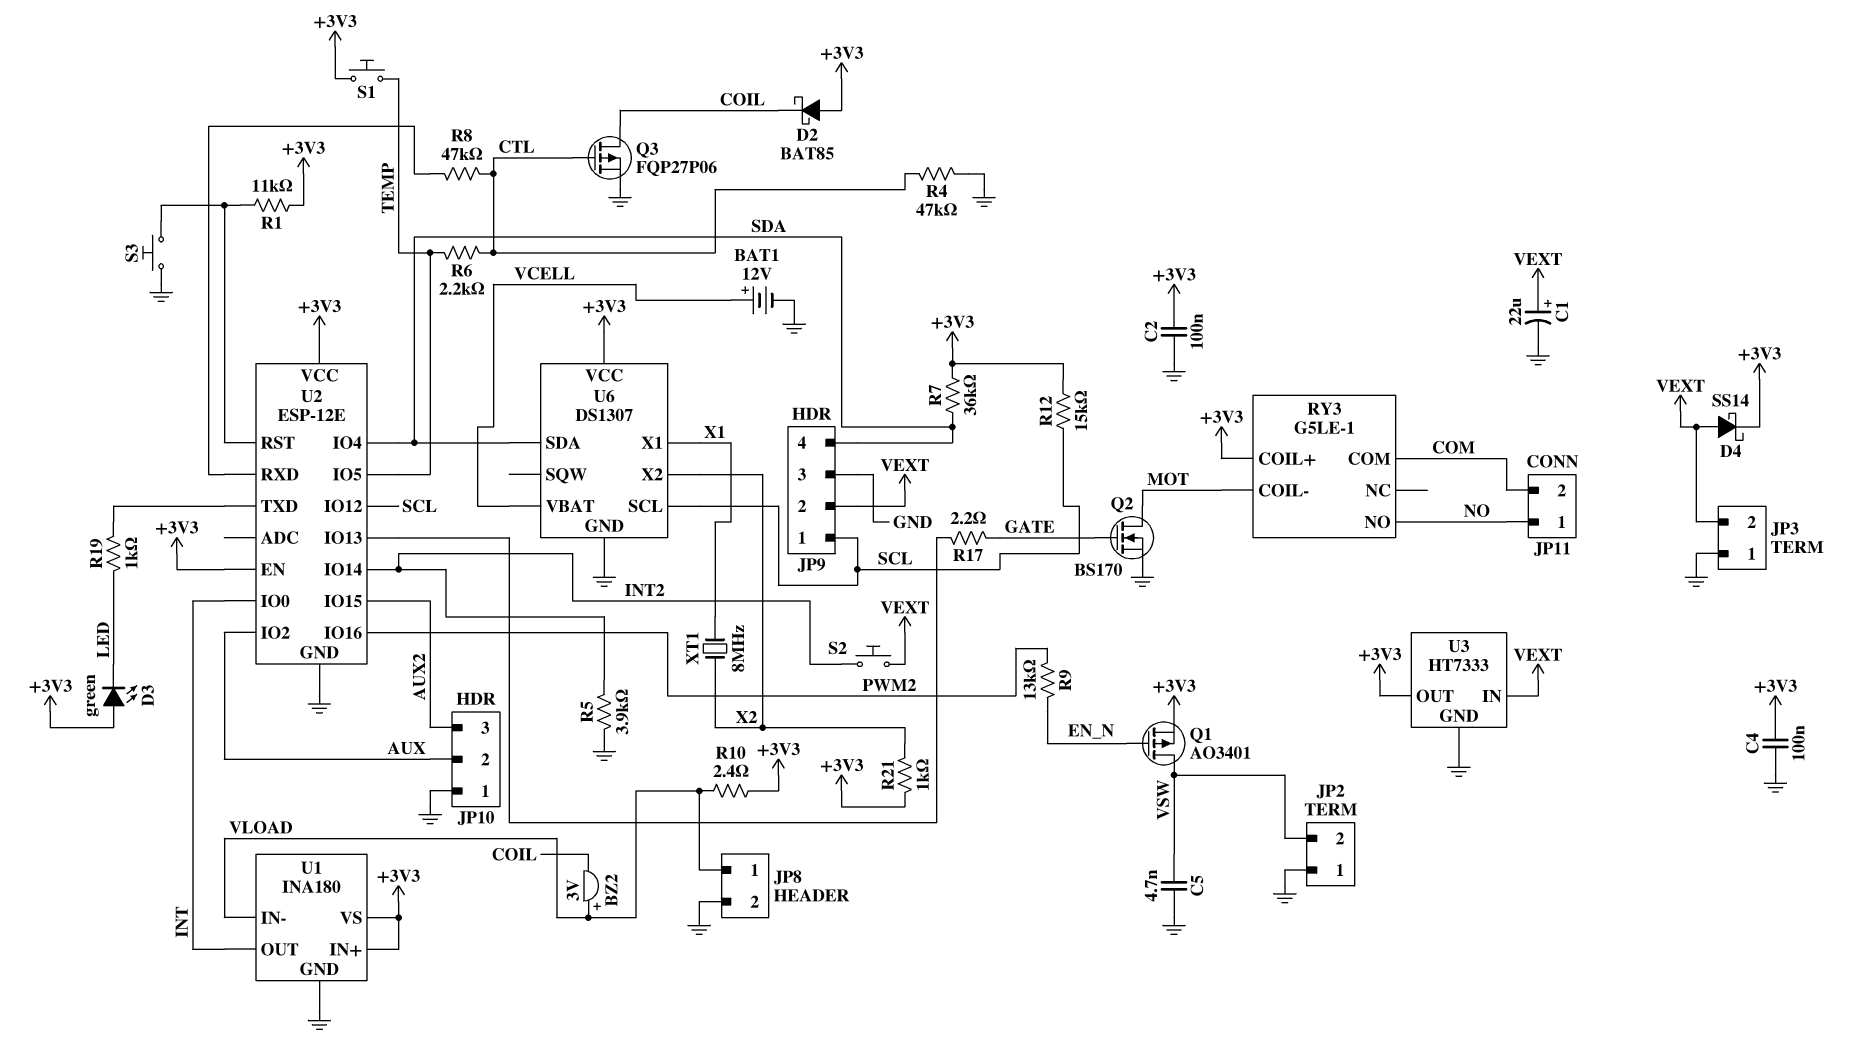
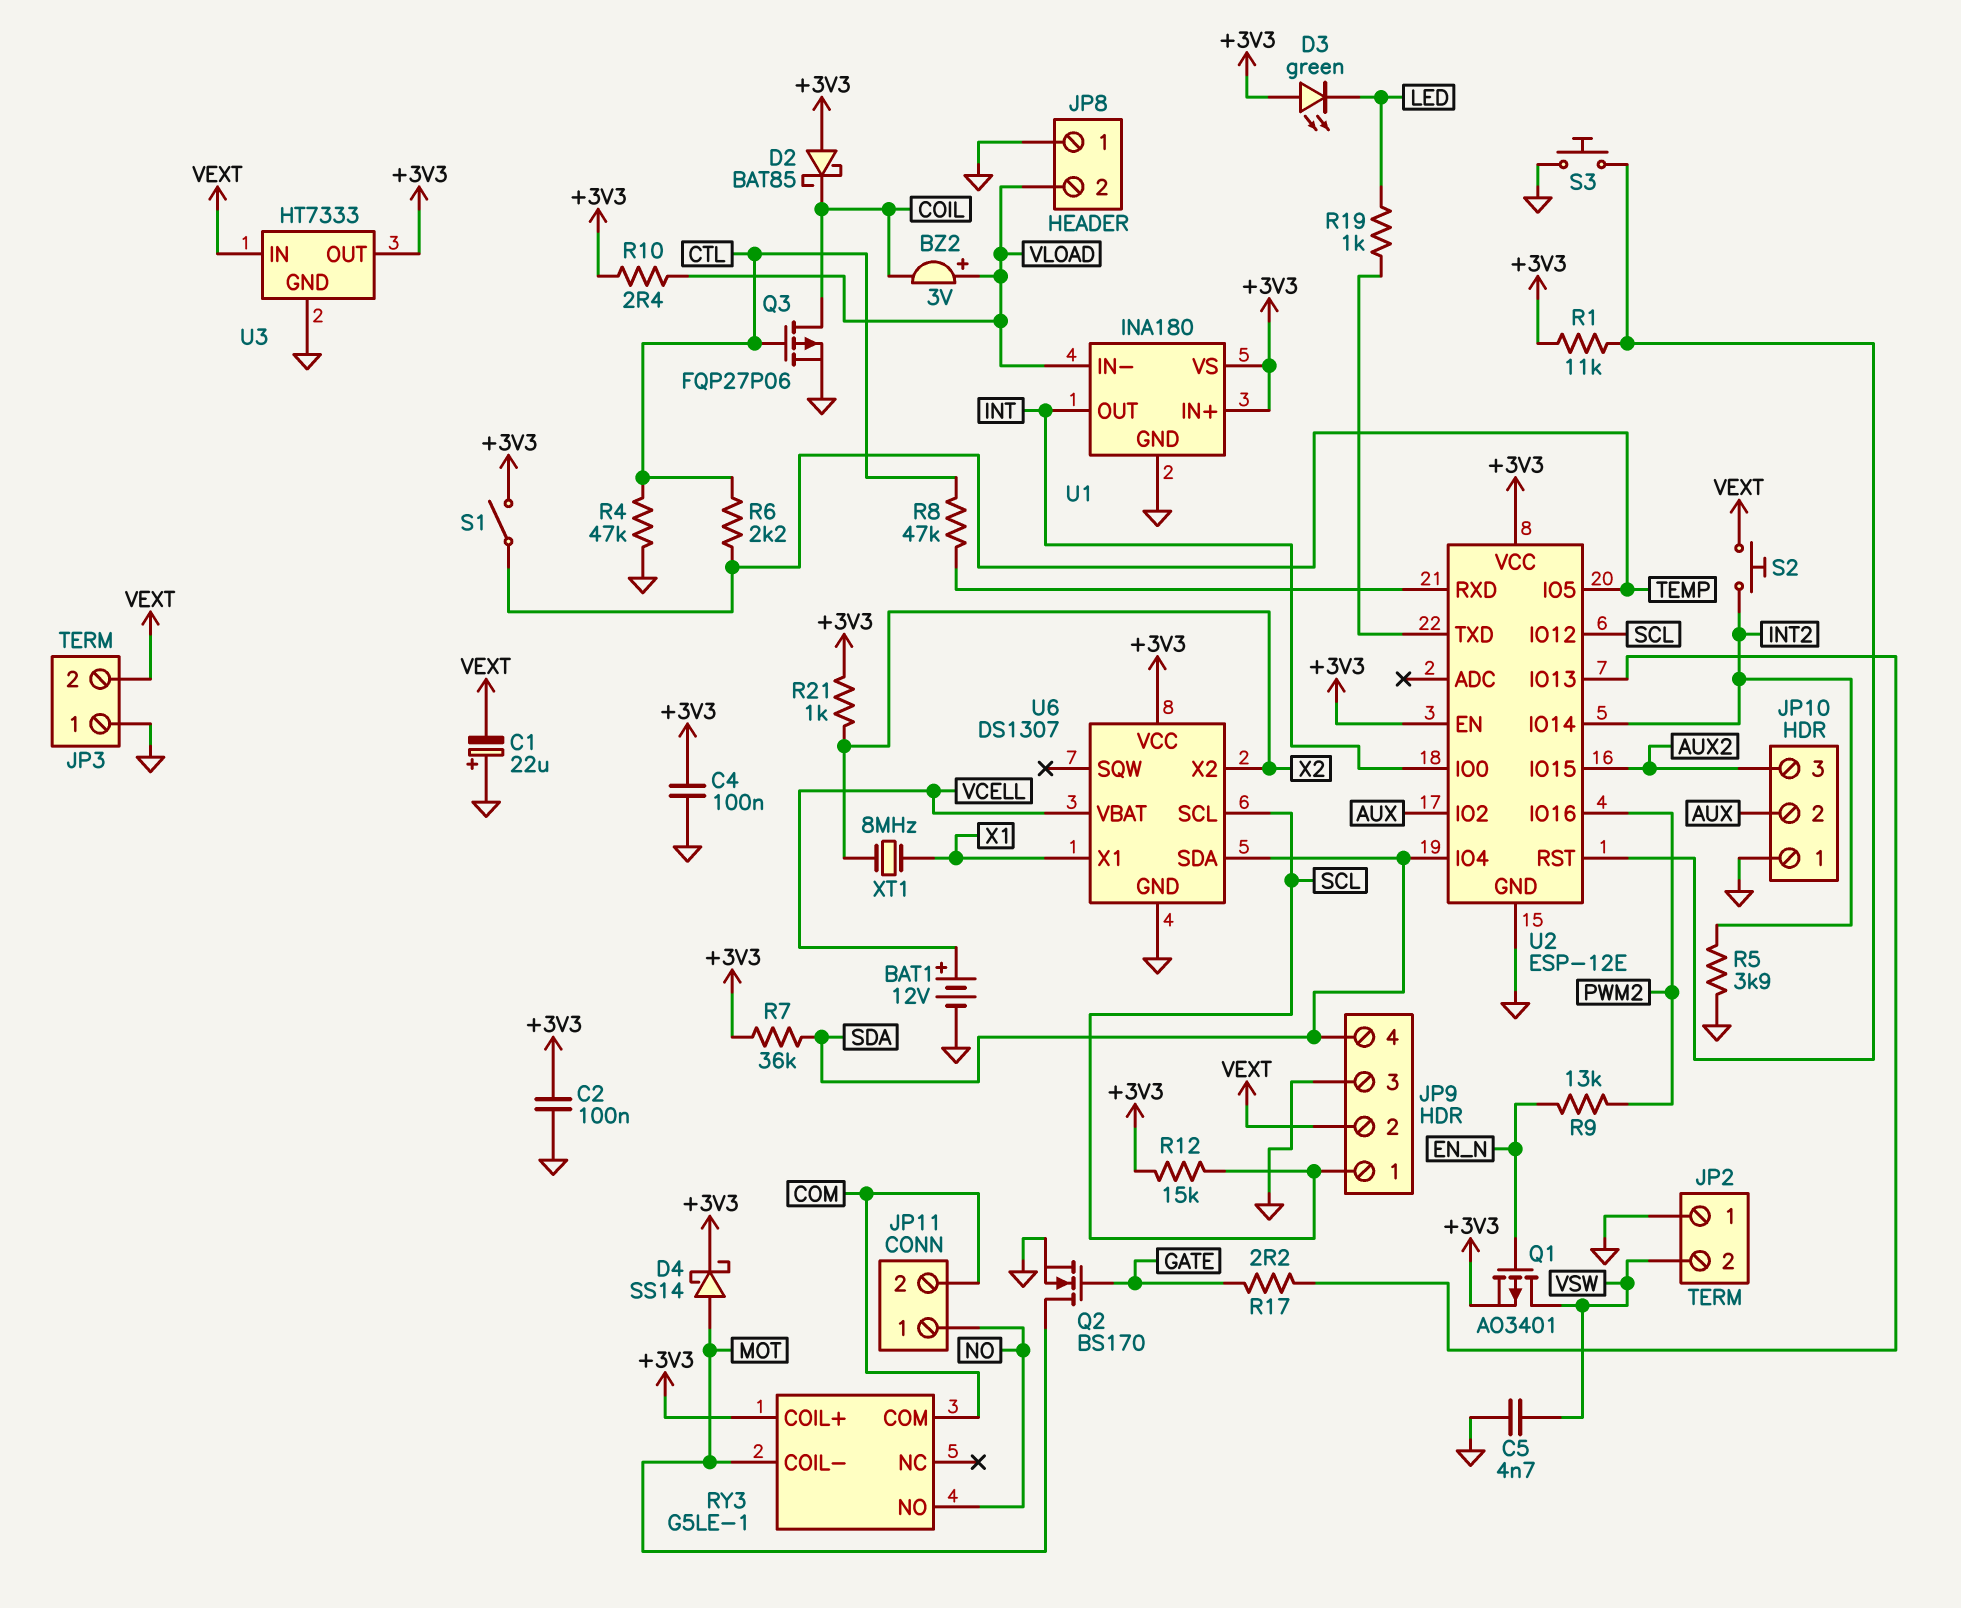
C1: 22uF (plus VEXT, minus GND) -> 22uF (plus GND, minus VEXT)
D4: schottky SS14 (A VEXT, K +3V3) -> schottky SS14 (A MOT, K +3V3)
JP8 pin 1: VLOAD -> GND
JP8 pin 2: GND -> VLOAD
S1: button (+3V3, TEMP) -> switch (+3V3, TEMP)

